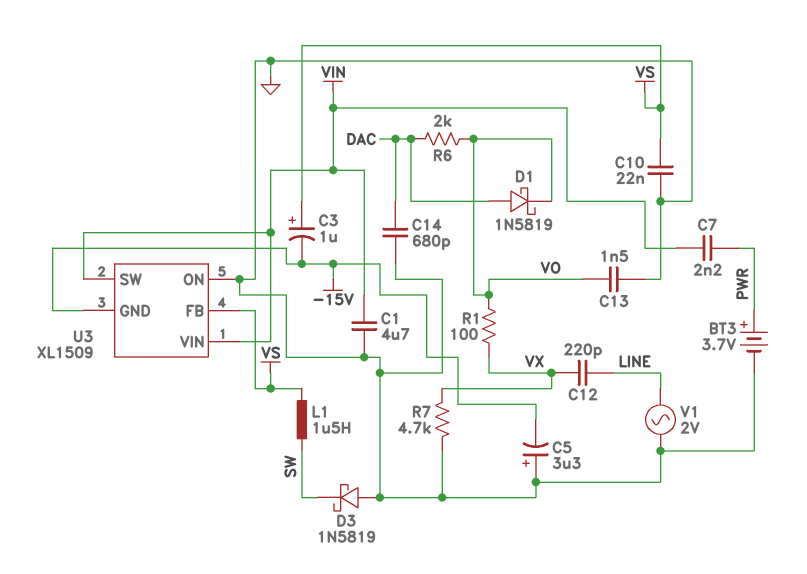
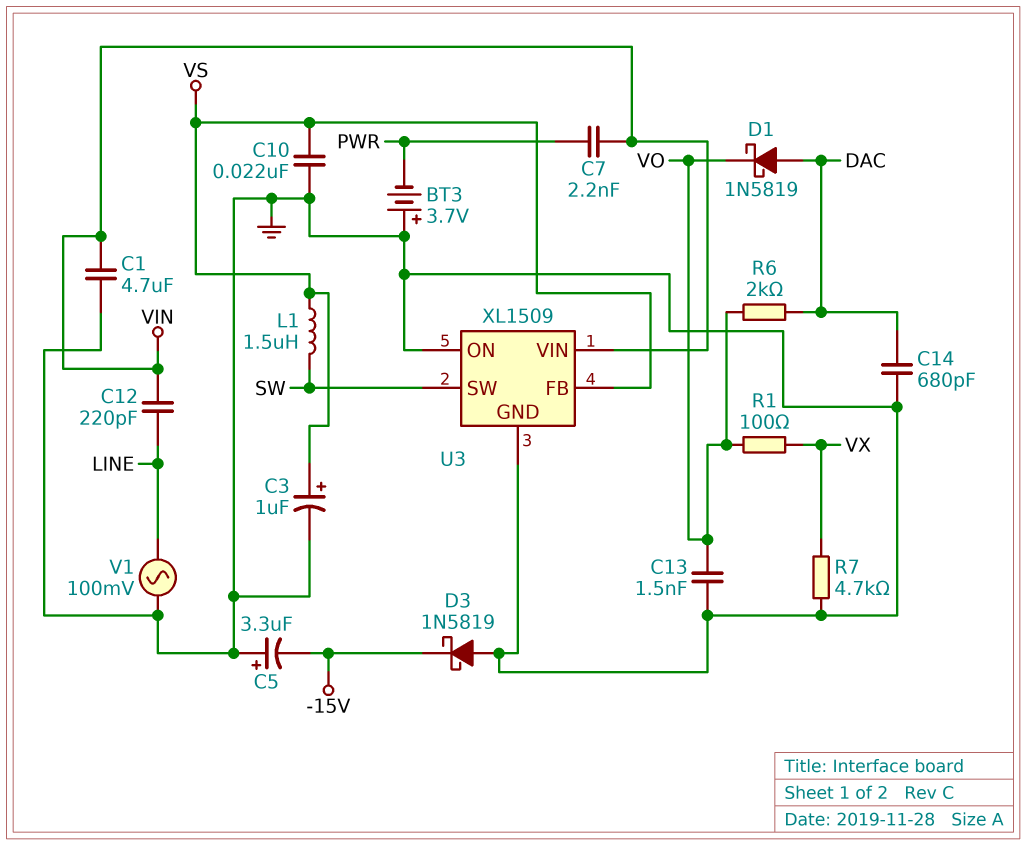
BT3: 3.7V (plus PWR, minus GND) -> 3.7V (plus GND, minus PWR)
C3: 1uF (plus VS, minus -15V) -> 1uF (plus VS, minus GND)
C12: 220pF (LINE, VX) -> 220pF (LINE, VIN)
D3: schottky 1N5819 (A GND, K SW) -> schottky 1N5819 (A GND, K -15V)
U3 pin GND: -15V -> GND
U3 pin SW: VIN -> SW
V1: AC 2V (GND, LINE) -> AC 100mV (GND, LINE)

